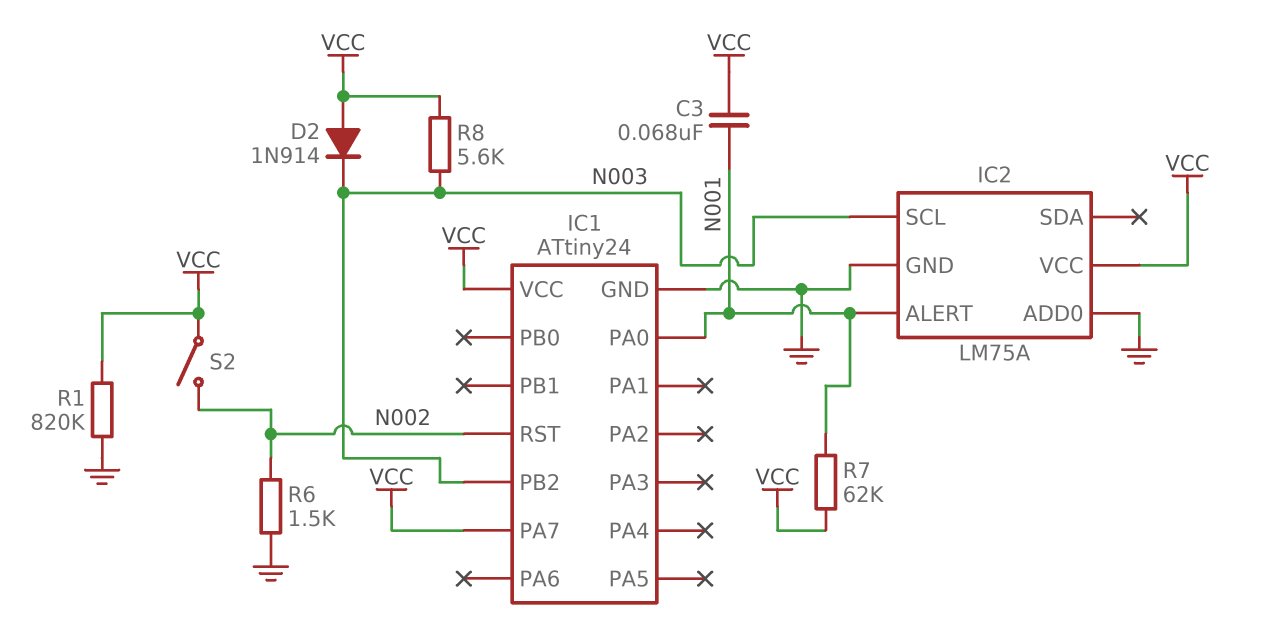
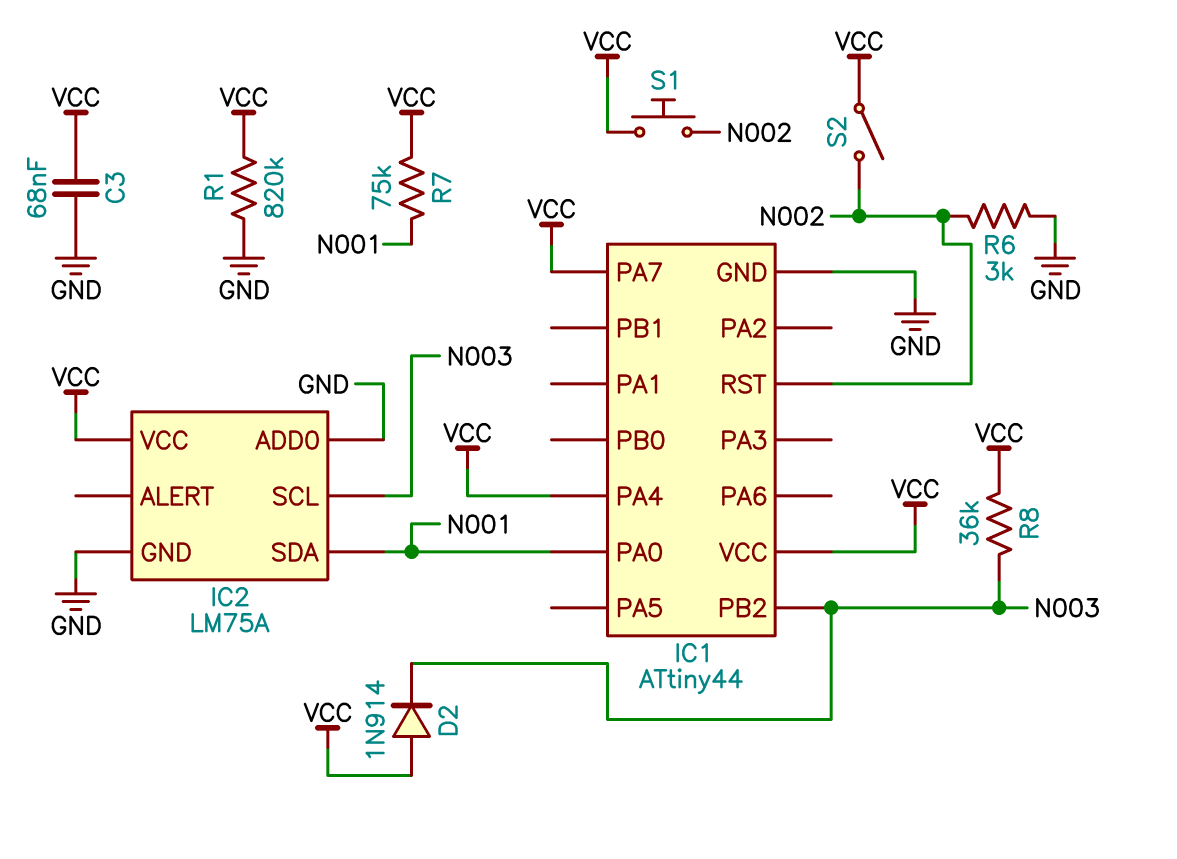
C3: 68nF (N001, VCC) -> 68nF (GND, VCC)
IC1: ATtiny24 -> ATtiny44
IC1 pin PA4: none -> VCC
IC2 pin ALERT: N001 -> none
IC2 pin SDA: none -> N001
R6: 1.5k (GND, N002) -> 3k (GND, N002)
R7: 62k (N001, VCC) -> 75k (N001, VCC)
R8: 5.6k (N003, VCC) -> 36k (N003, VCC)
S1: none -> button (N002, VCC)

